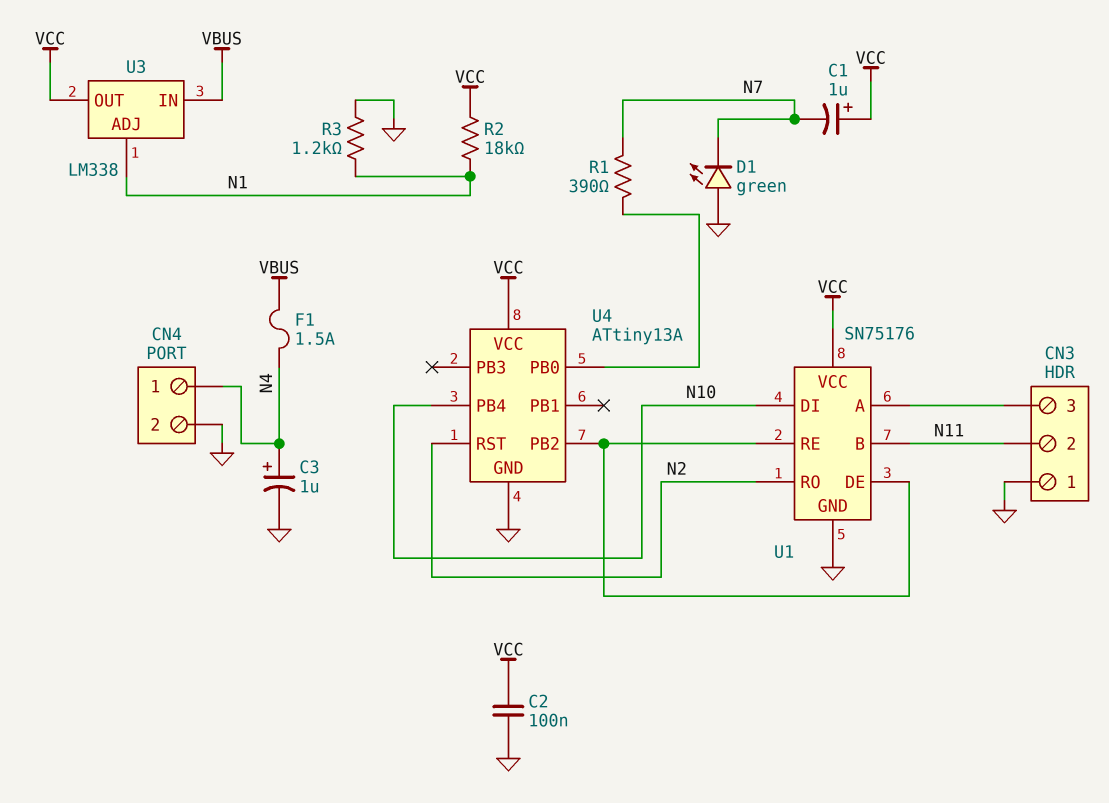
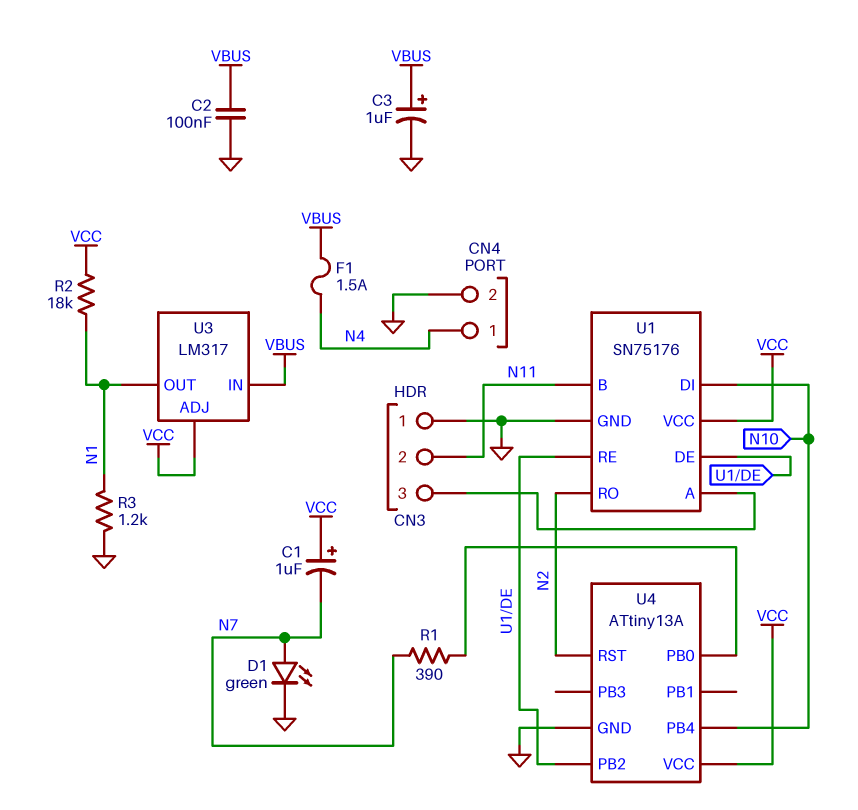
C2: 100nF (GND, VCC) -> 100nF (GND, VBUS)
C3: 1uF (plus N4, minus GND) -> 1uF (plus VBUS, minus GND)
D1: LED green (A GND, K N7) -> LED green (A N7, K GND)
U3: LM338 -> LM317
U3 pin ADJ: N1 -> VCC
U3 pin OUT: VCC -> N1

